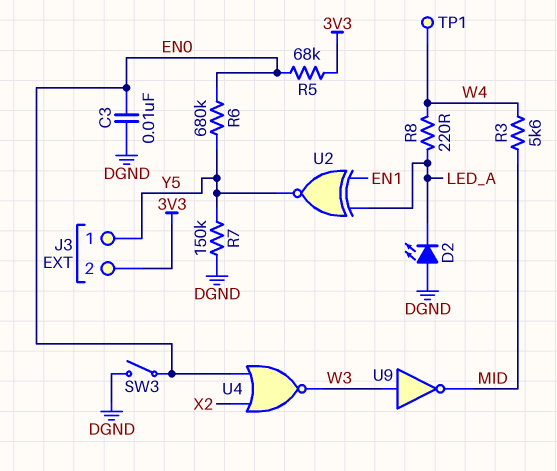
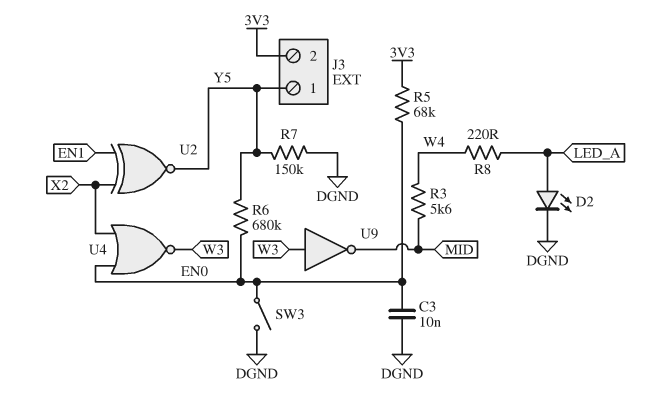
D2: LED (A DGND, K LED_A) -> LED (A LED_A, K DGND)
TP1: test point (W4) -> none
U2: XNOR (in EN1, in LED_A, out Y5) -> XNOR (in EN1, in X2, out Y5)

